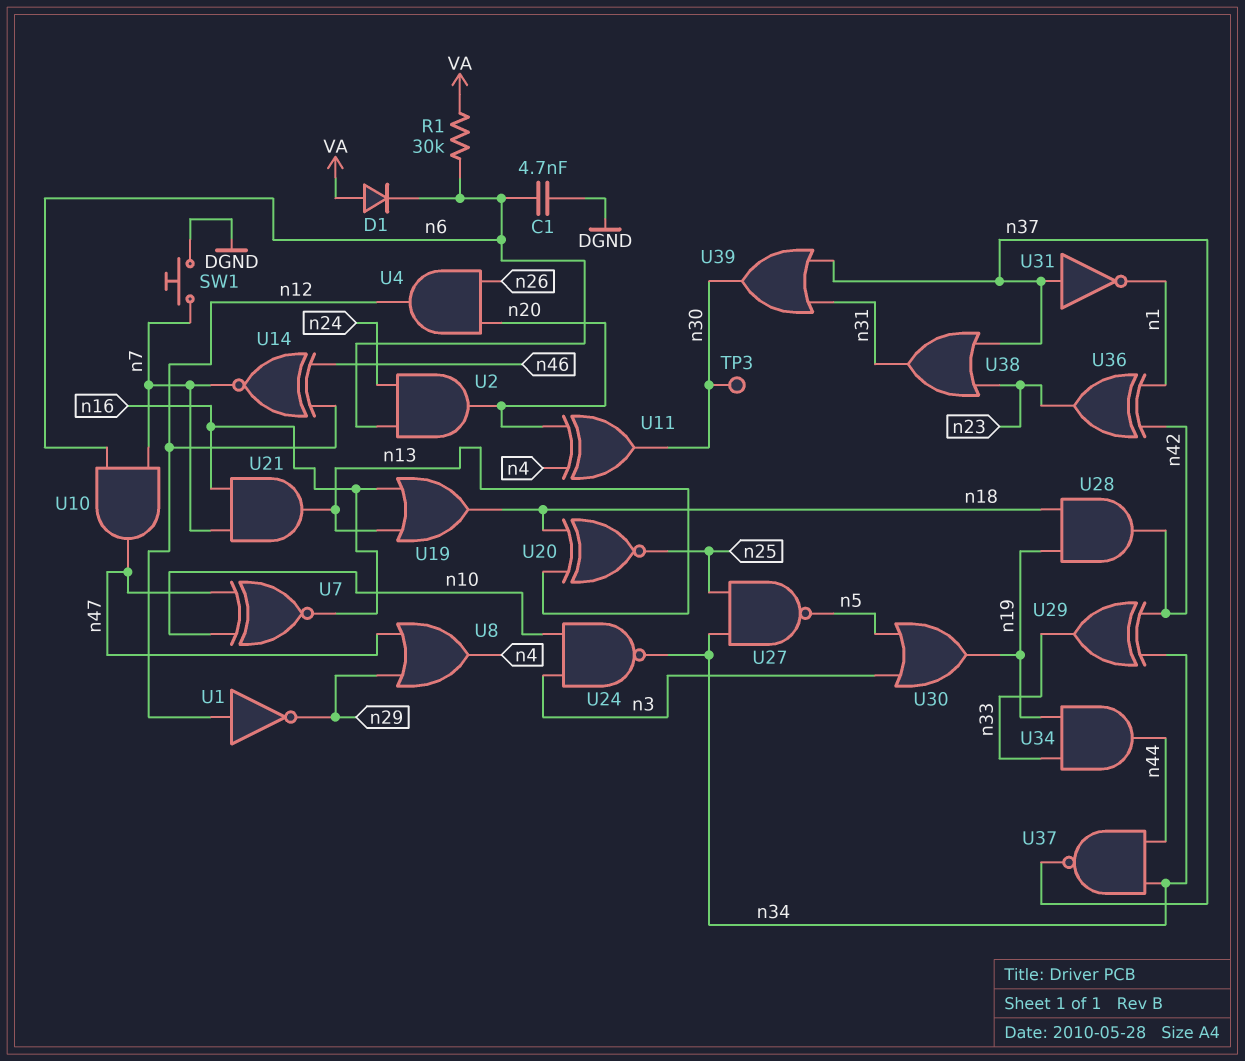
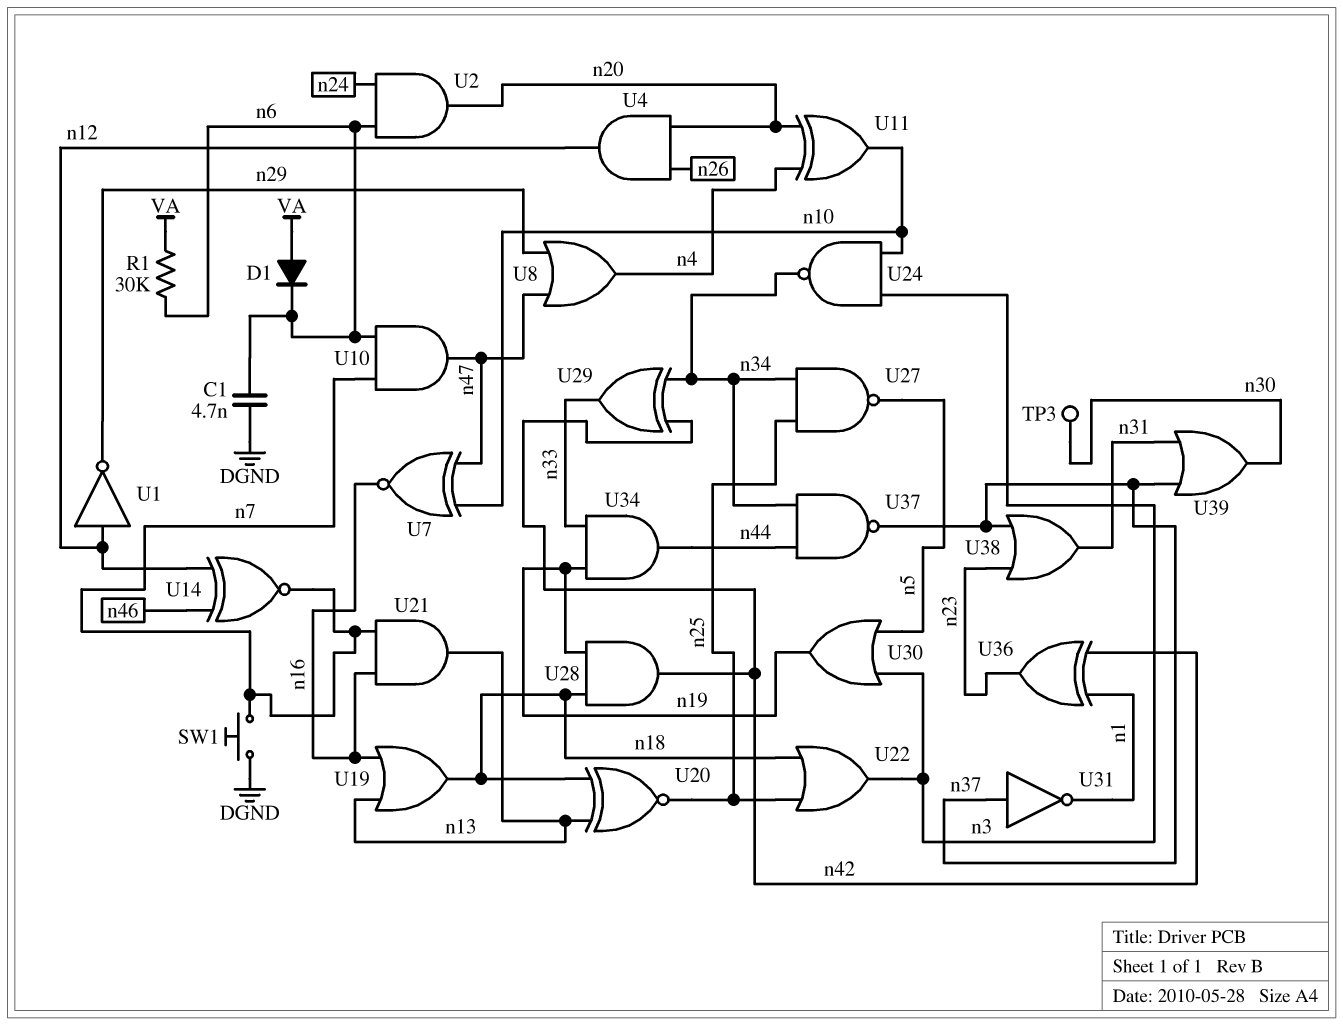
U11: XOR (in n4, in n20, out n30) -> XOR (in n4, in n20, out n10)
U22: none -> OR (in n18, in n25, out n3)

